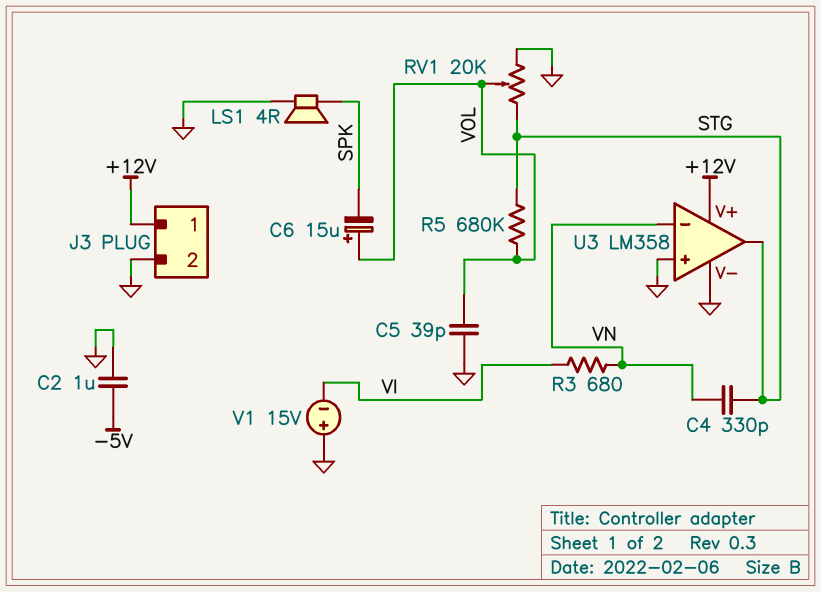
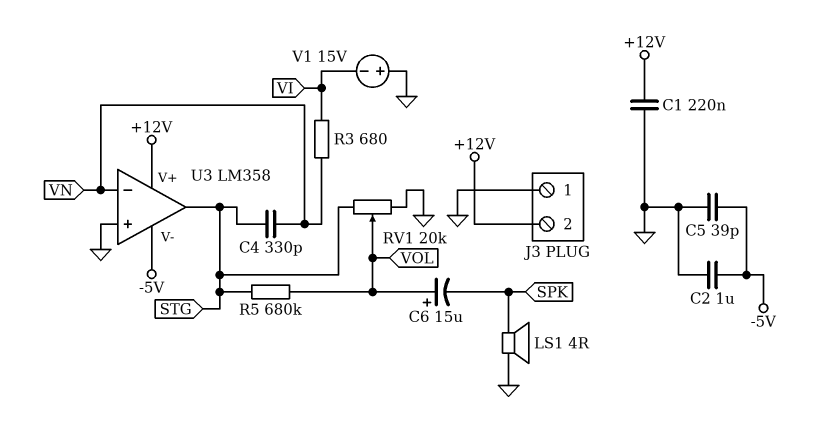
C1: none -> 220nF (+12V, GND)
C5: 39pF (GND, VOL) -> 39pF (-5V, GND)
J3 pin 1: +12V -> GND
J3 pin 2: GND -> +12V
U3 pin V-: GND -> -5V

